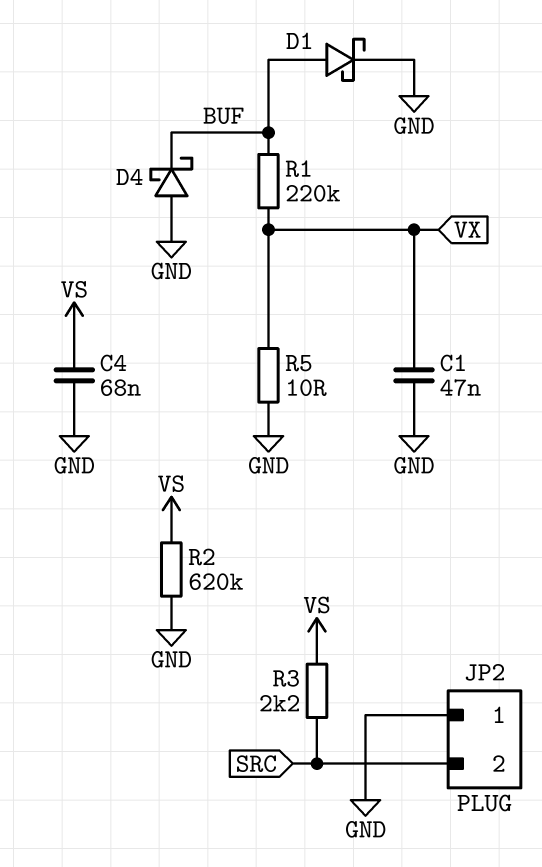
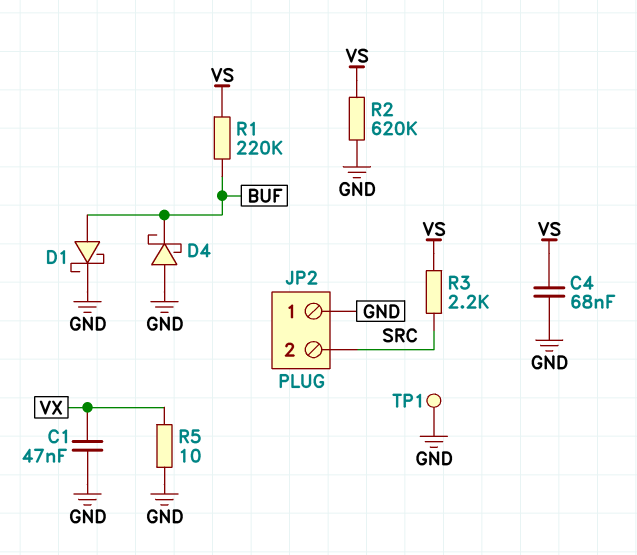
R1: 220k (BUF, VX) -> 220k (BUF, VS)
TP1: none -> test point (GND)

